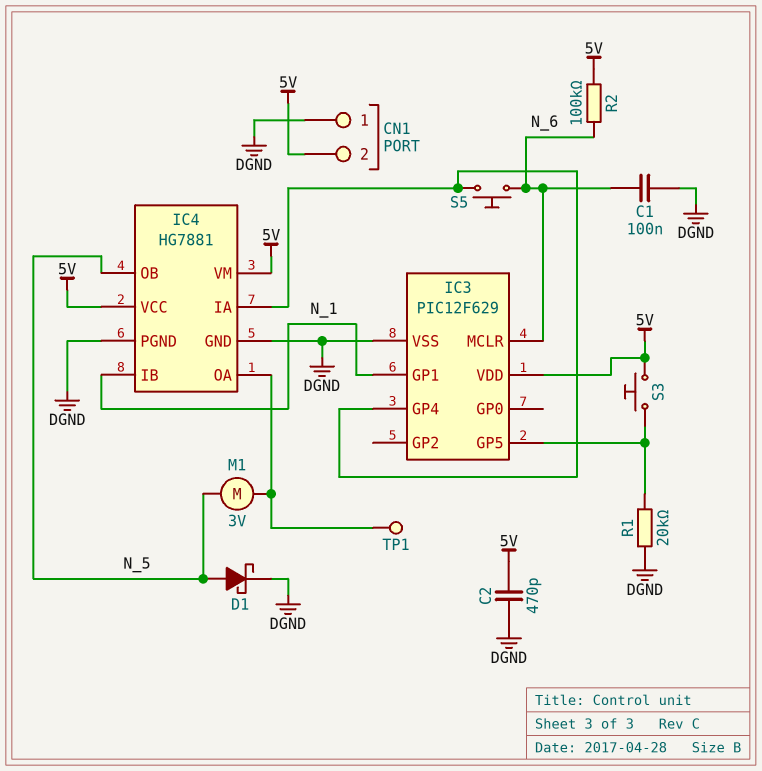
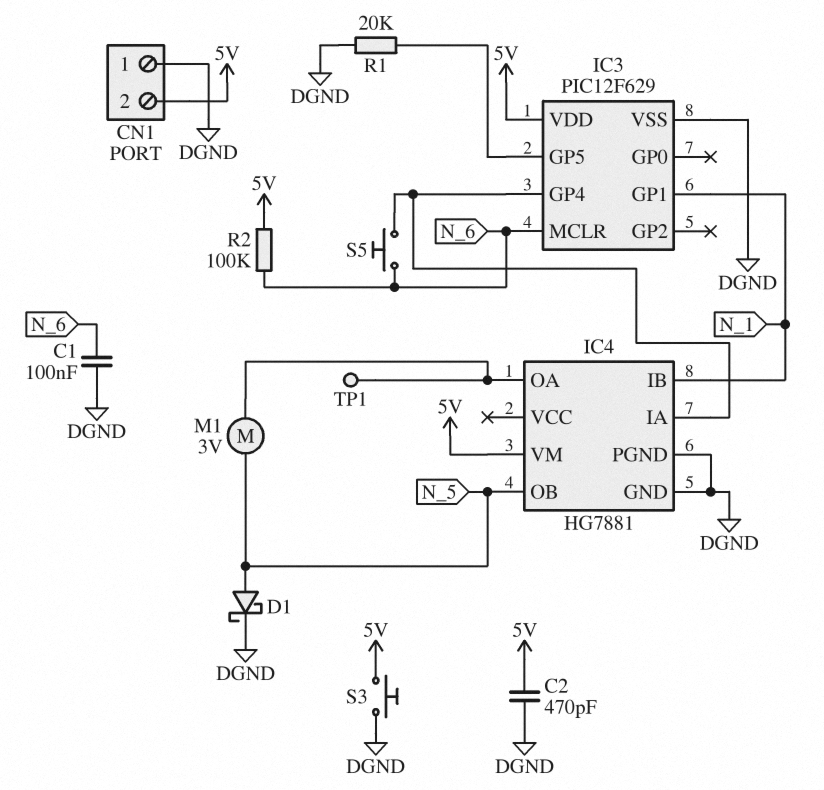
IC4 pin VCC: 5V -> none
S3: button (5V, IC3/GP5) -> button (5V, DGND)

